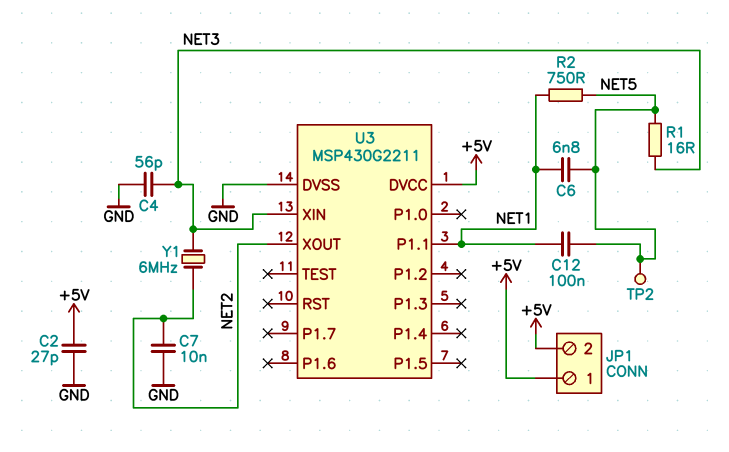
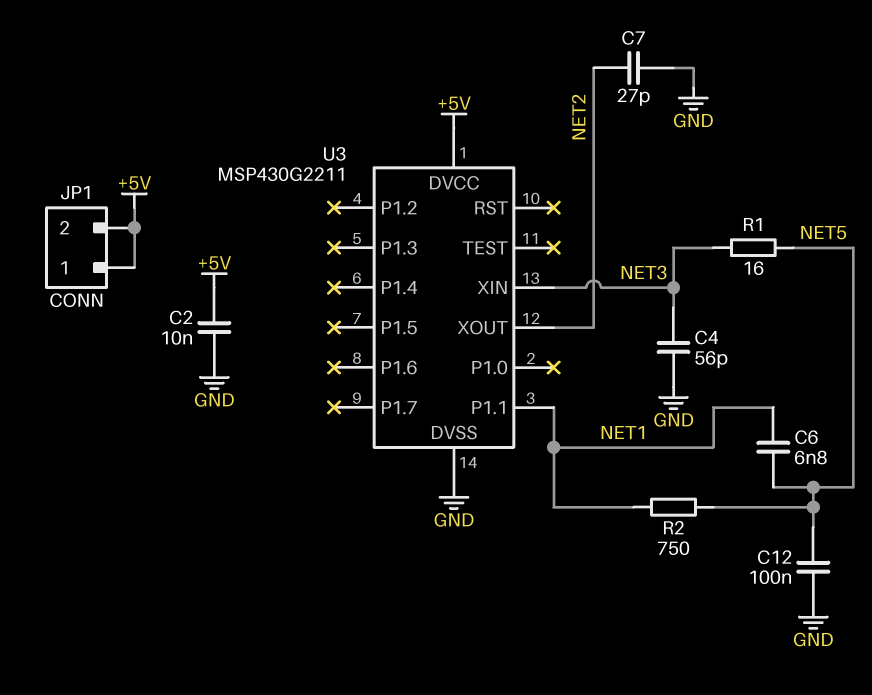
C2: 27pF (+5V, GND) -> 10nF (+5V, GND)
C7: 10nF (GND, NET2) -> 27pF (GND, NET2)
C12: 100nF (NET1, NET5) -> 100nF (GND, NET5)
TP2: test point (NET5) -> none
Y1: 6MHz (NET2, NET3) -> none

